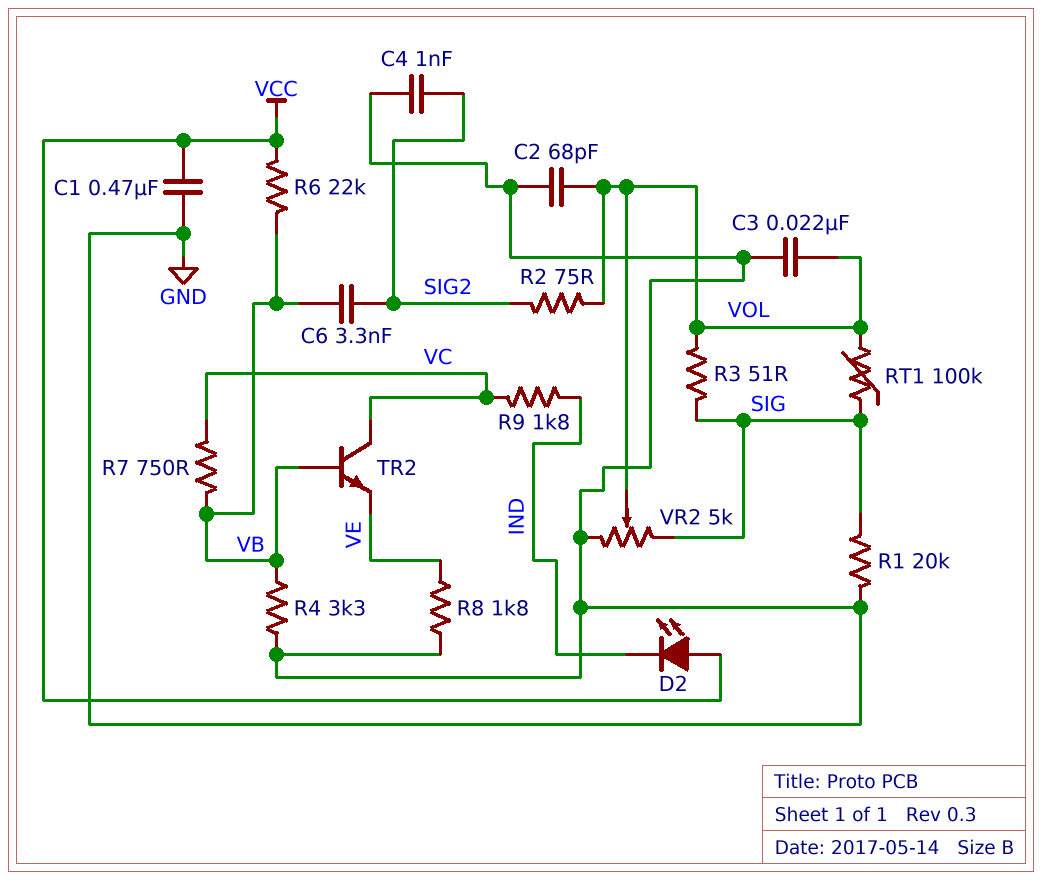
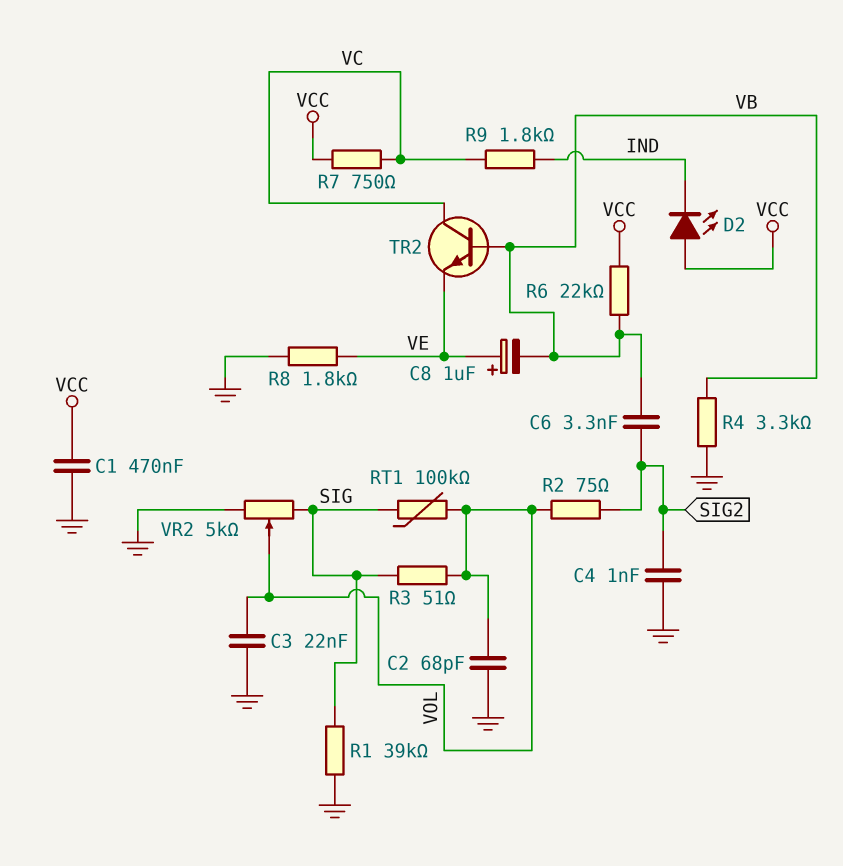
C8: none -> 1uF (plus VE, minus VB)
R1: 20k (GND, SIG) -> 39k (GND, SIG)
R7: 750 (VB, VC) -> 750 (VC, VCC)

